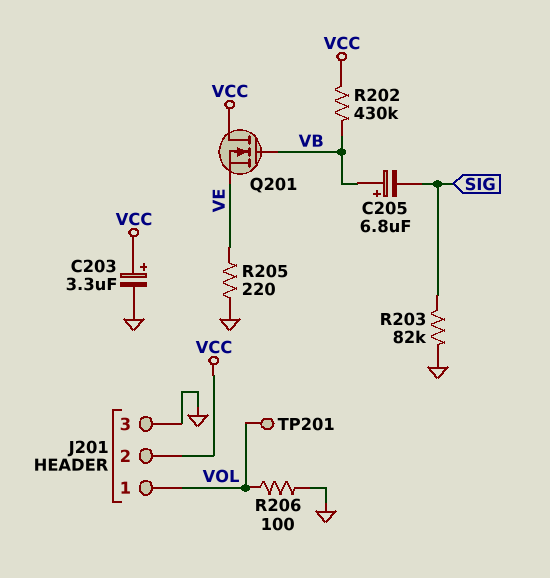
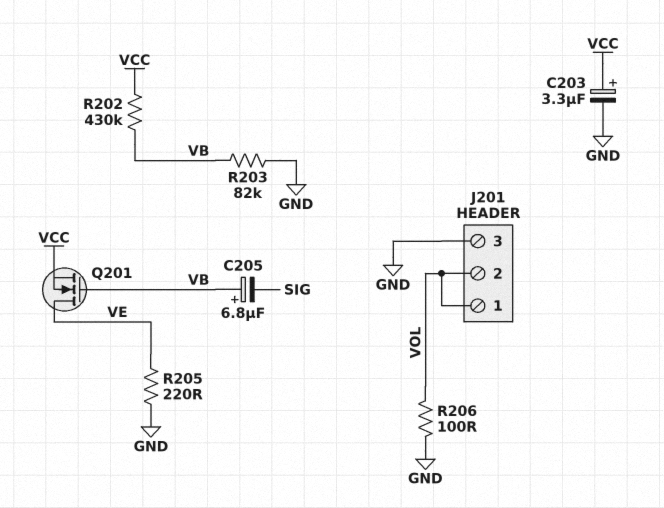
J201 pin 2: VCC -> VOL
Q201: NMOS (G VB, D VCC, S VE) -> NMOS (G VB, D VE, S VCC)
R203: 82k (GND, SIG) -> 82k (GND, VB)
TP201: test point (VOL) -> none

